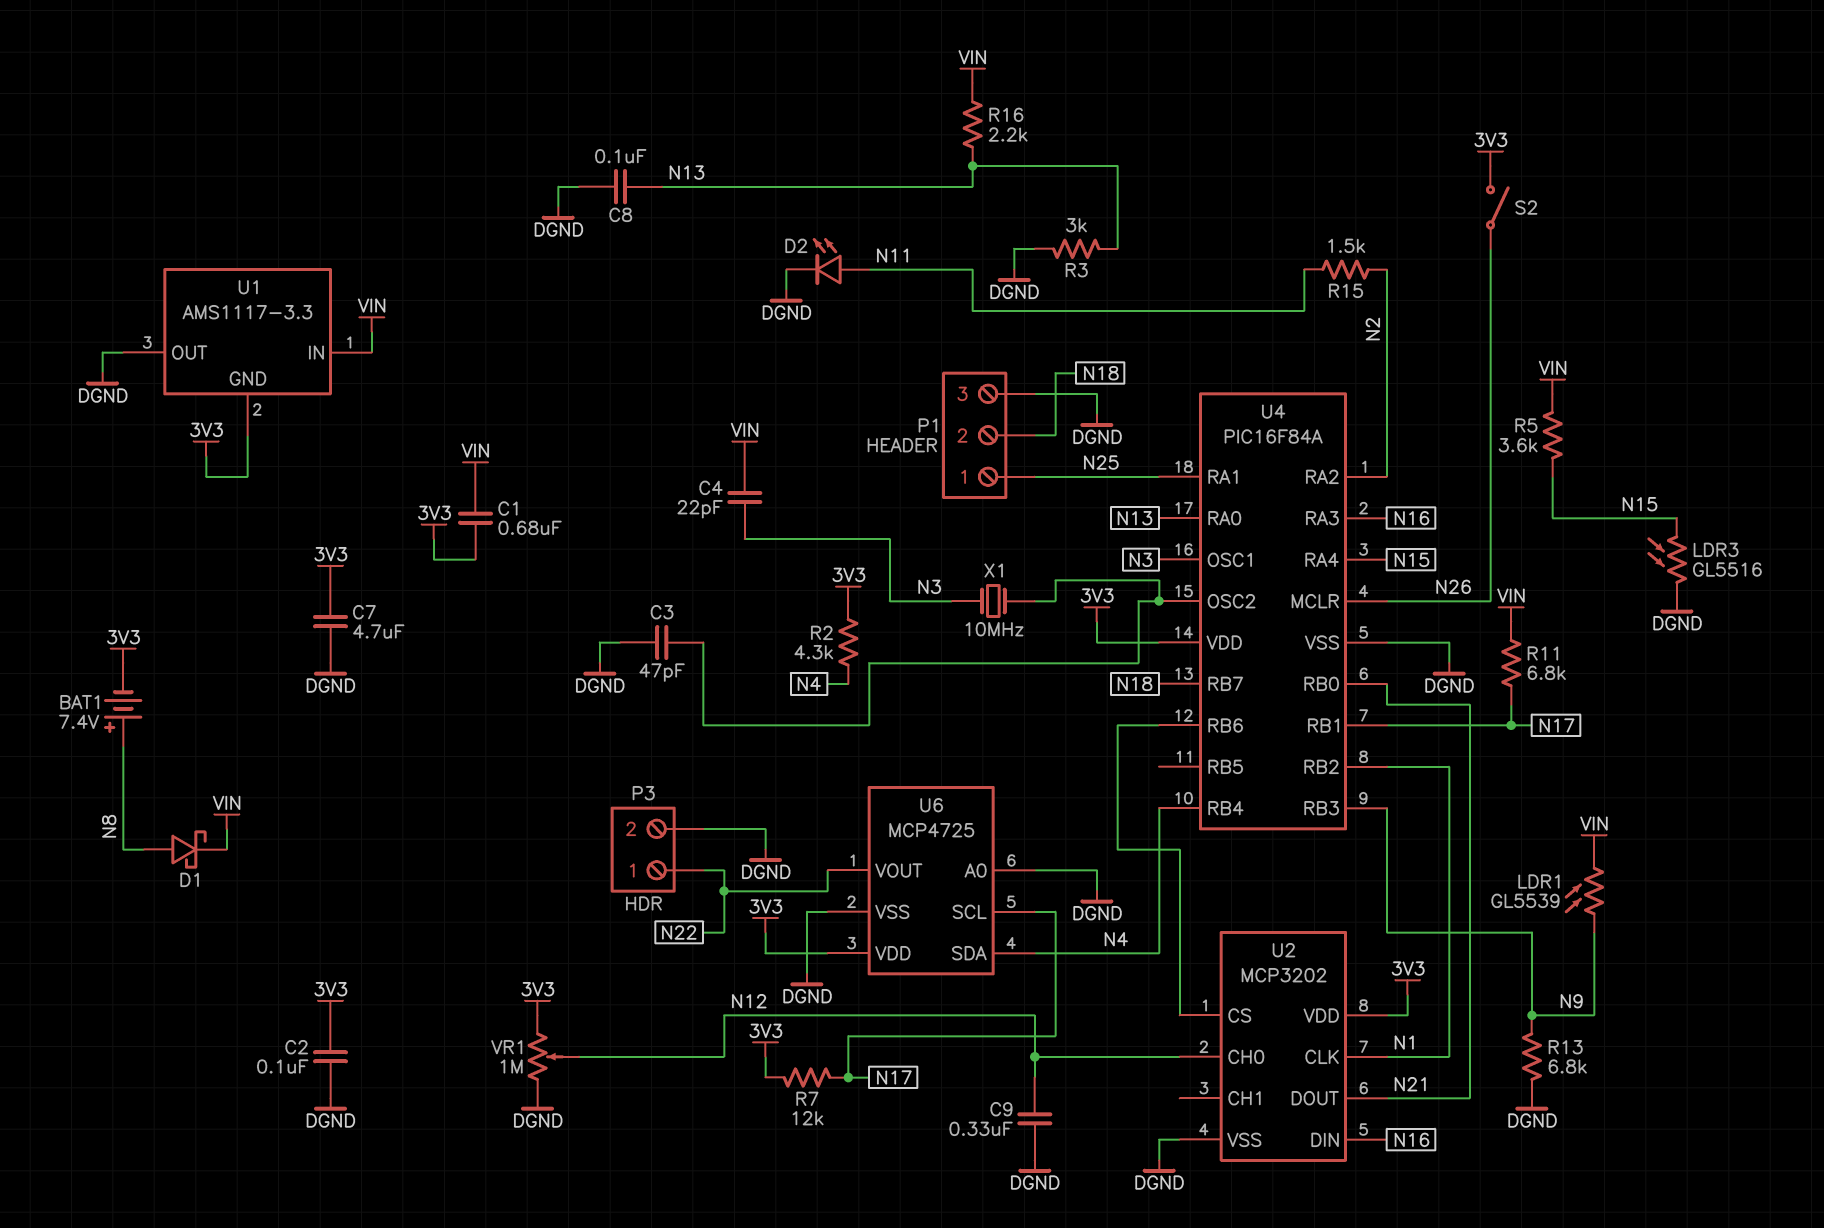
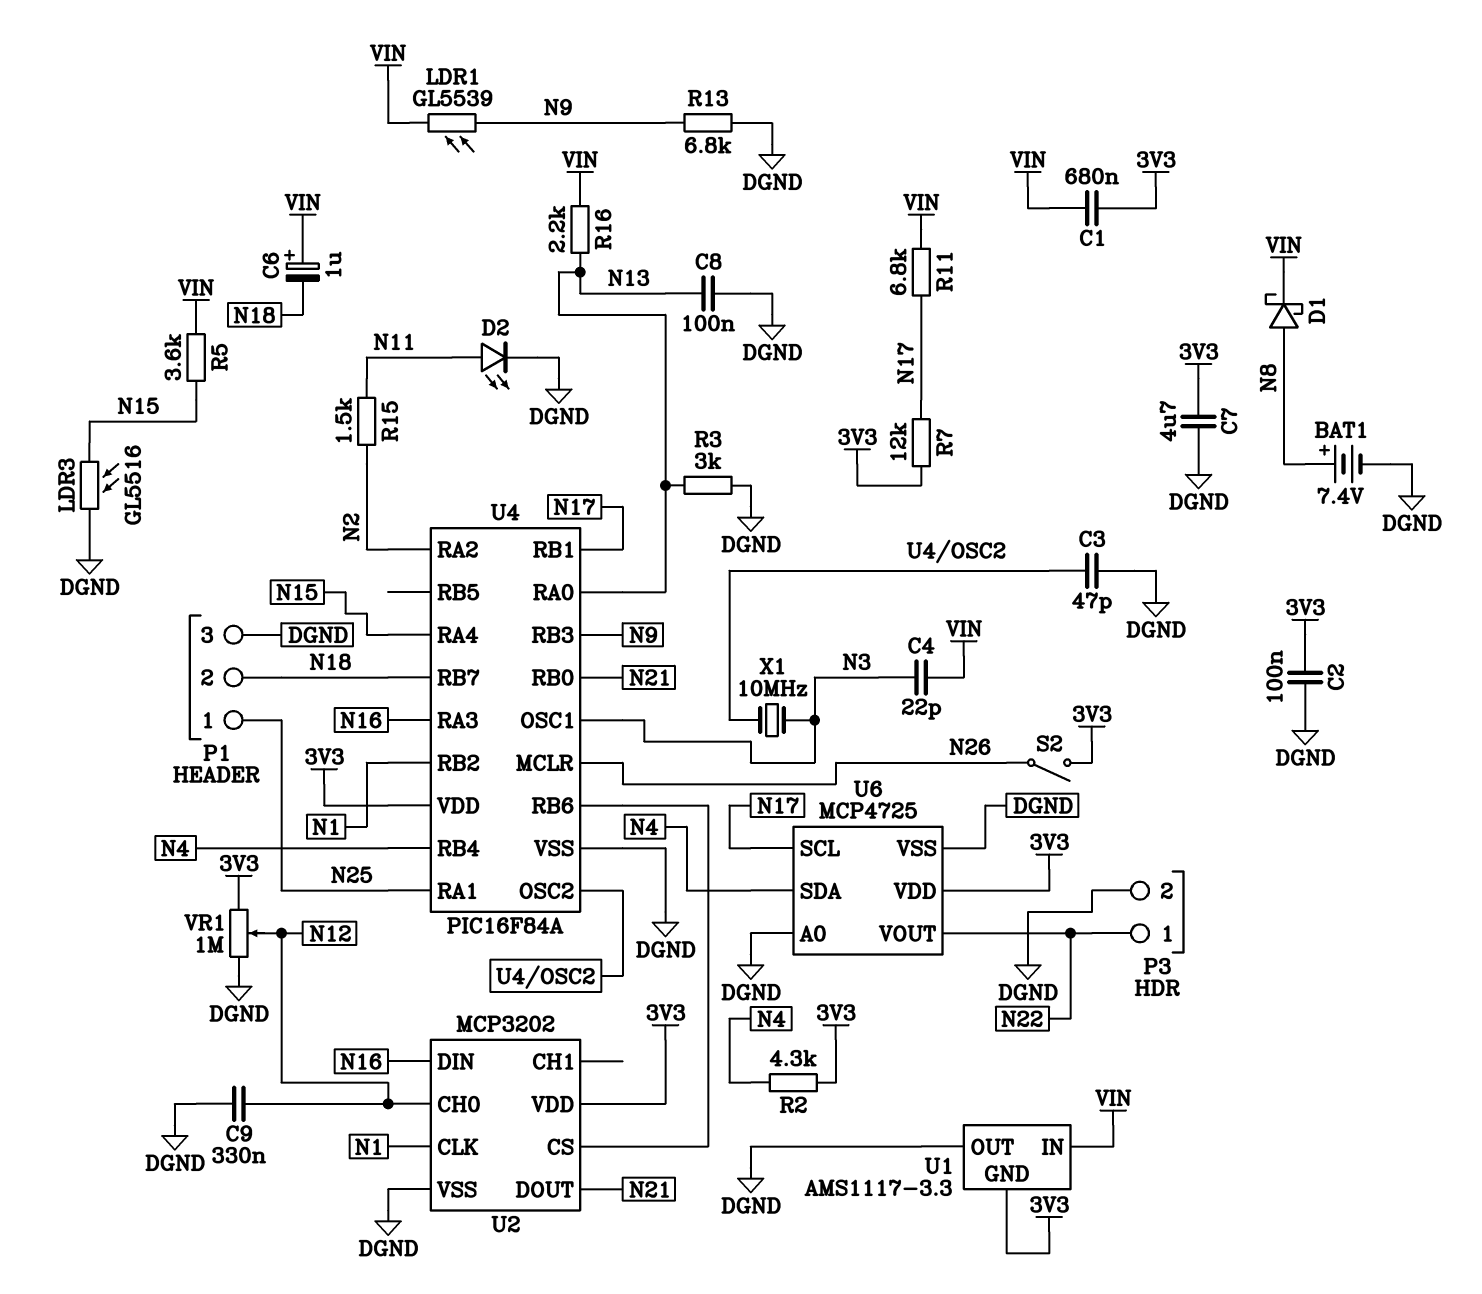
BAT1: 7.4V (plus N8, minus 3V3) -> 7.4V (plus N8, minus DGND)
C6: none -> 1uF (plus VIN, minus N18)

